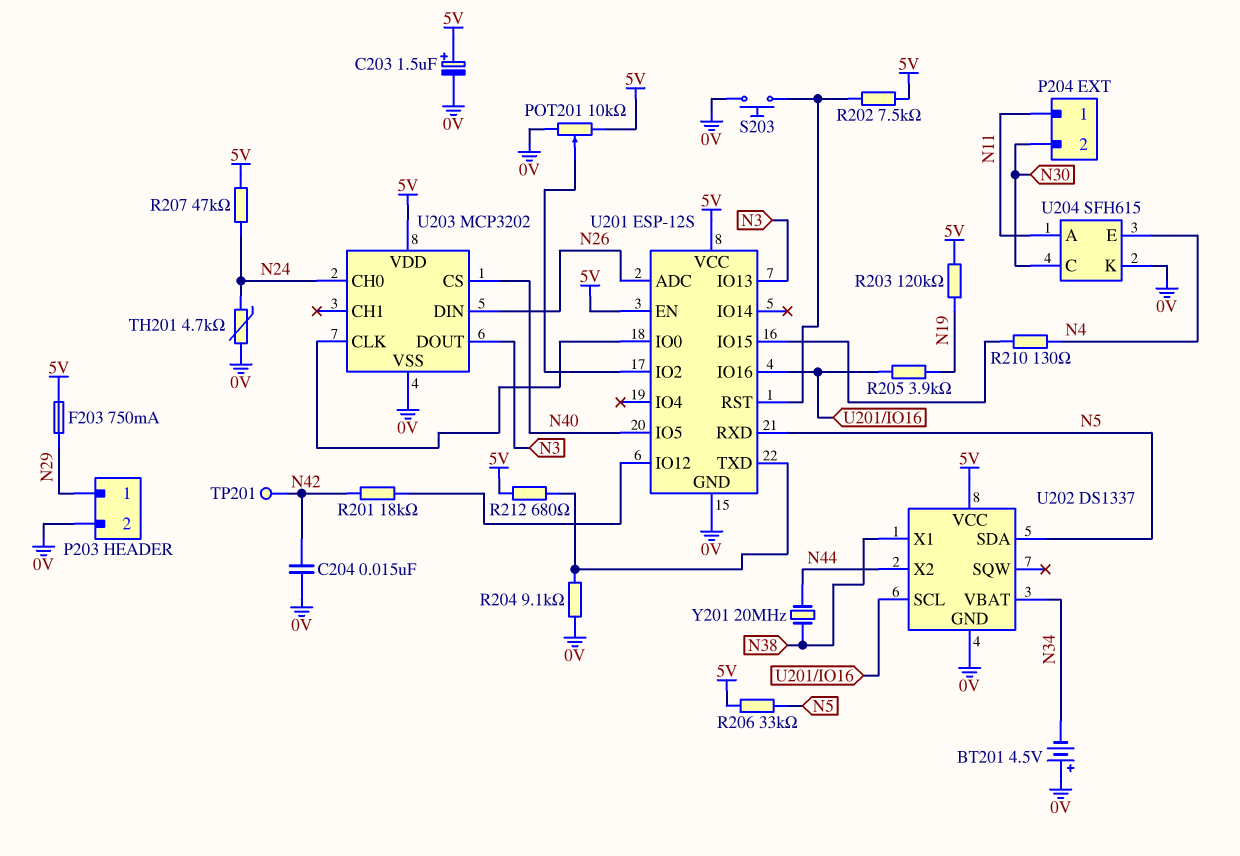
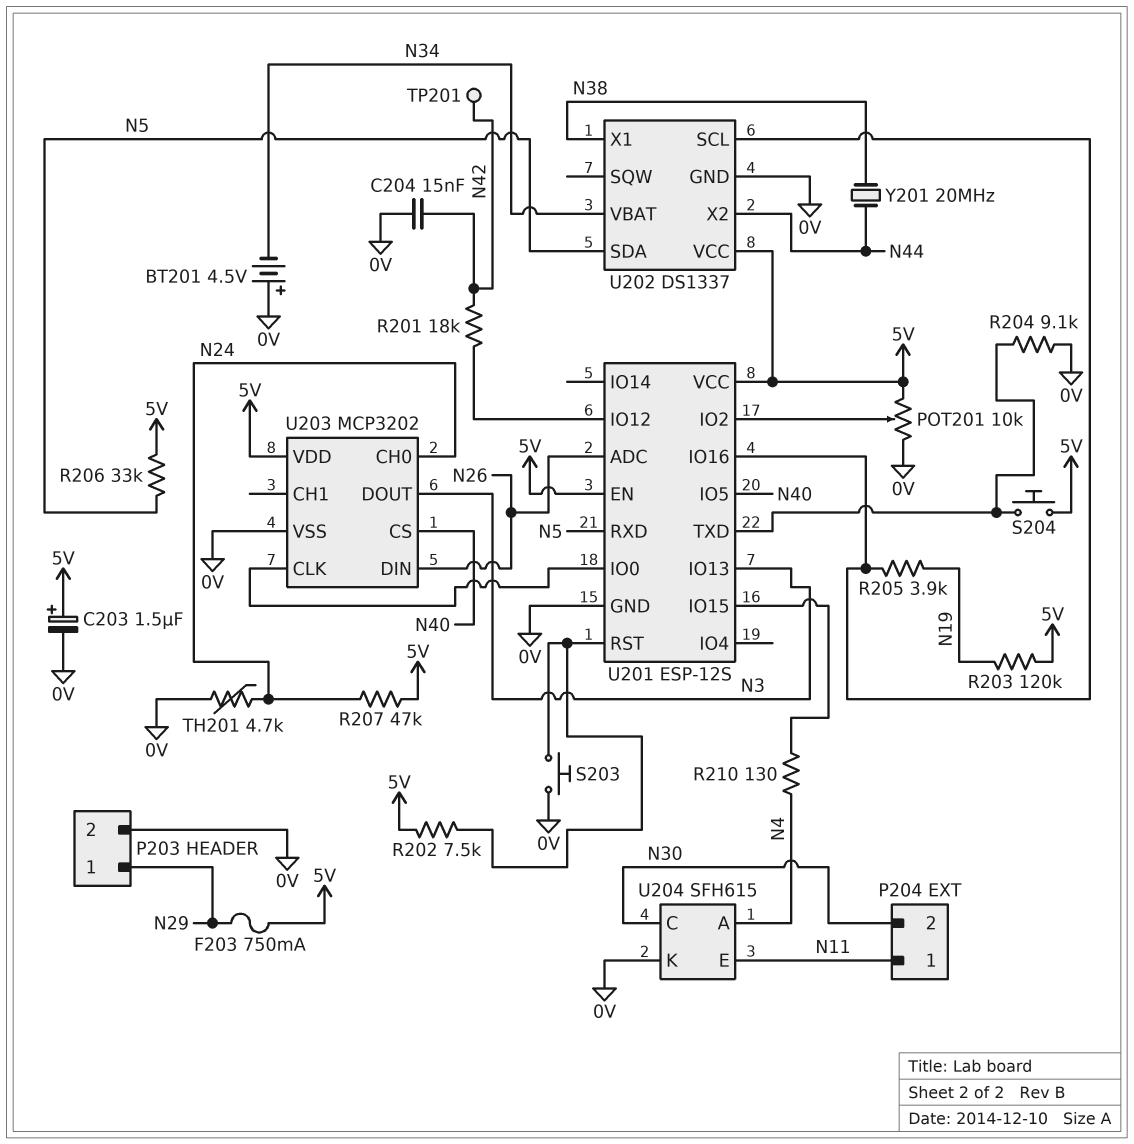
R212: 680 (5V, U201/TXD) -> none
S204: none -> button (5V, U201/TXD)
U204 pin A: N11 -> N4
U204 pin E: N4 -> N11

